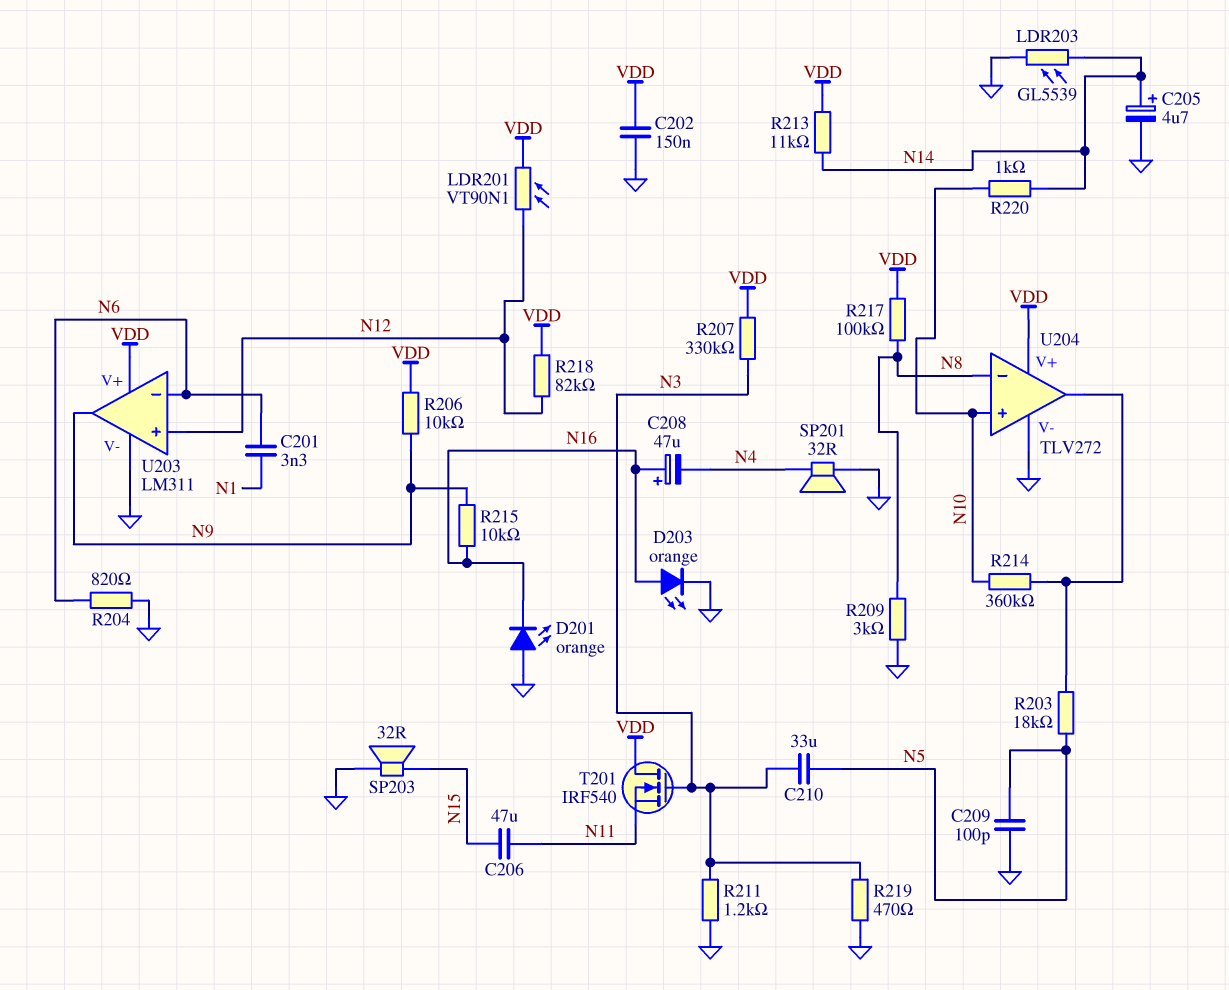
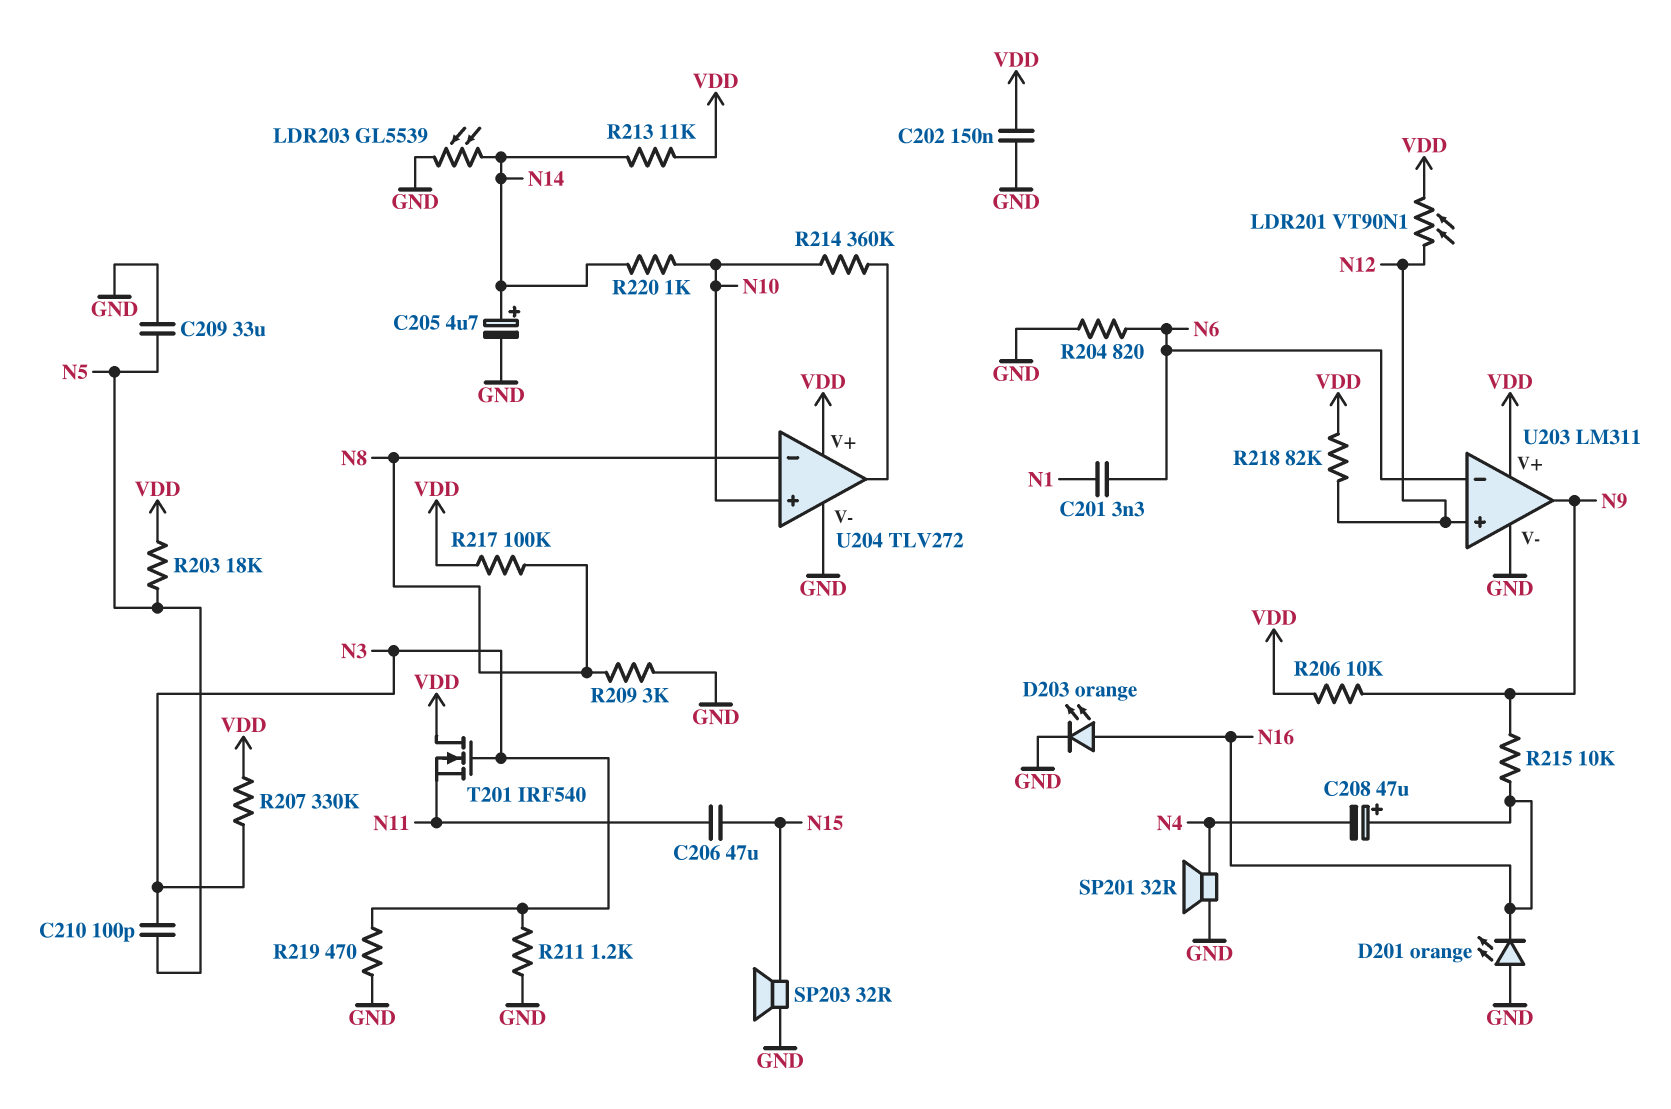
C209: 100pF (GND, N5) -> 33uF (GND, N5)
C210: 33uF (N3, N5) -> 100pF (N3, N5)
R203: 18k (N5, U204/out) -> 18k (N5, VDD)

